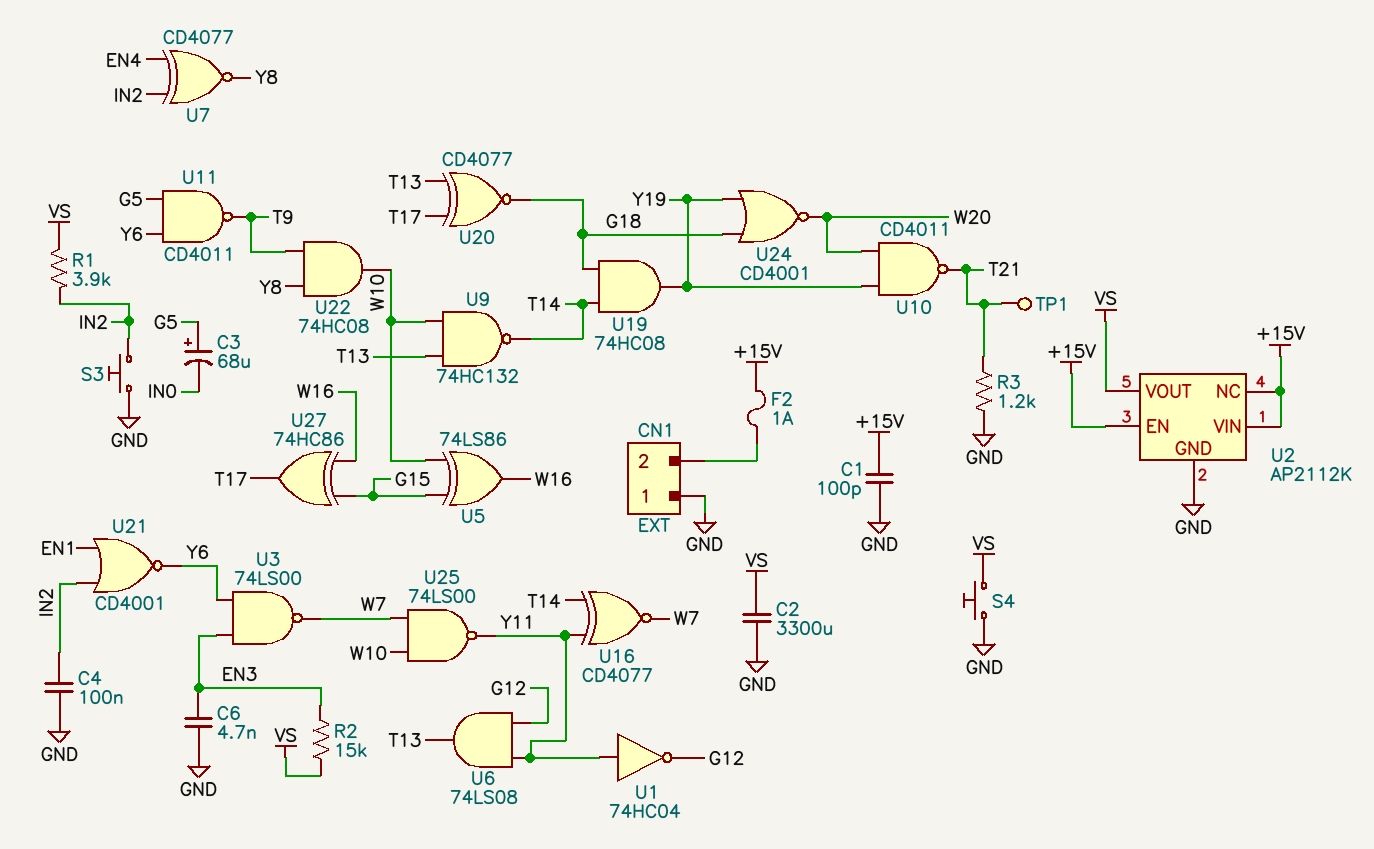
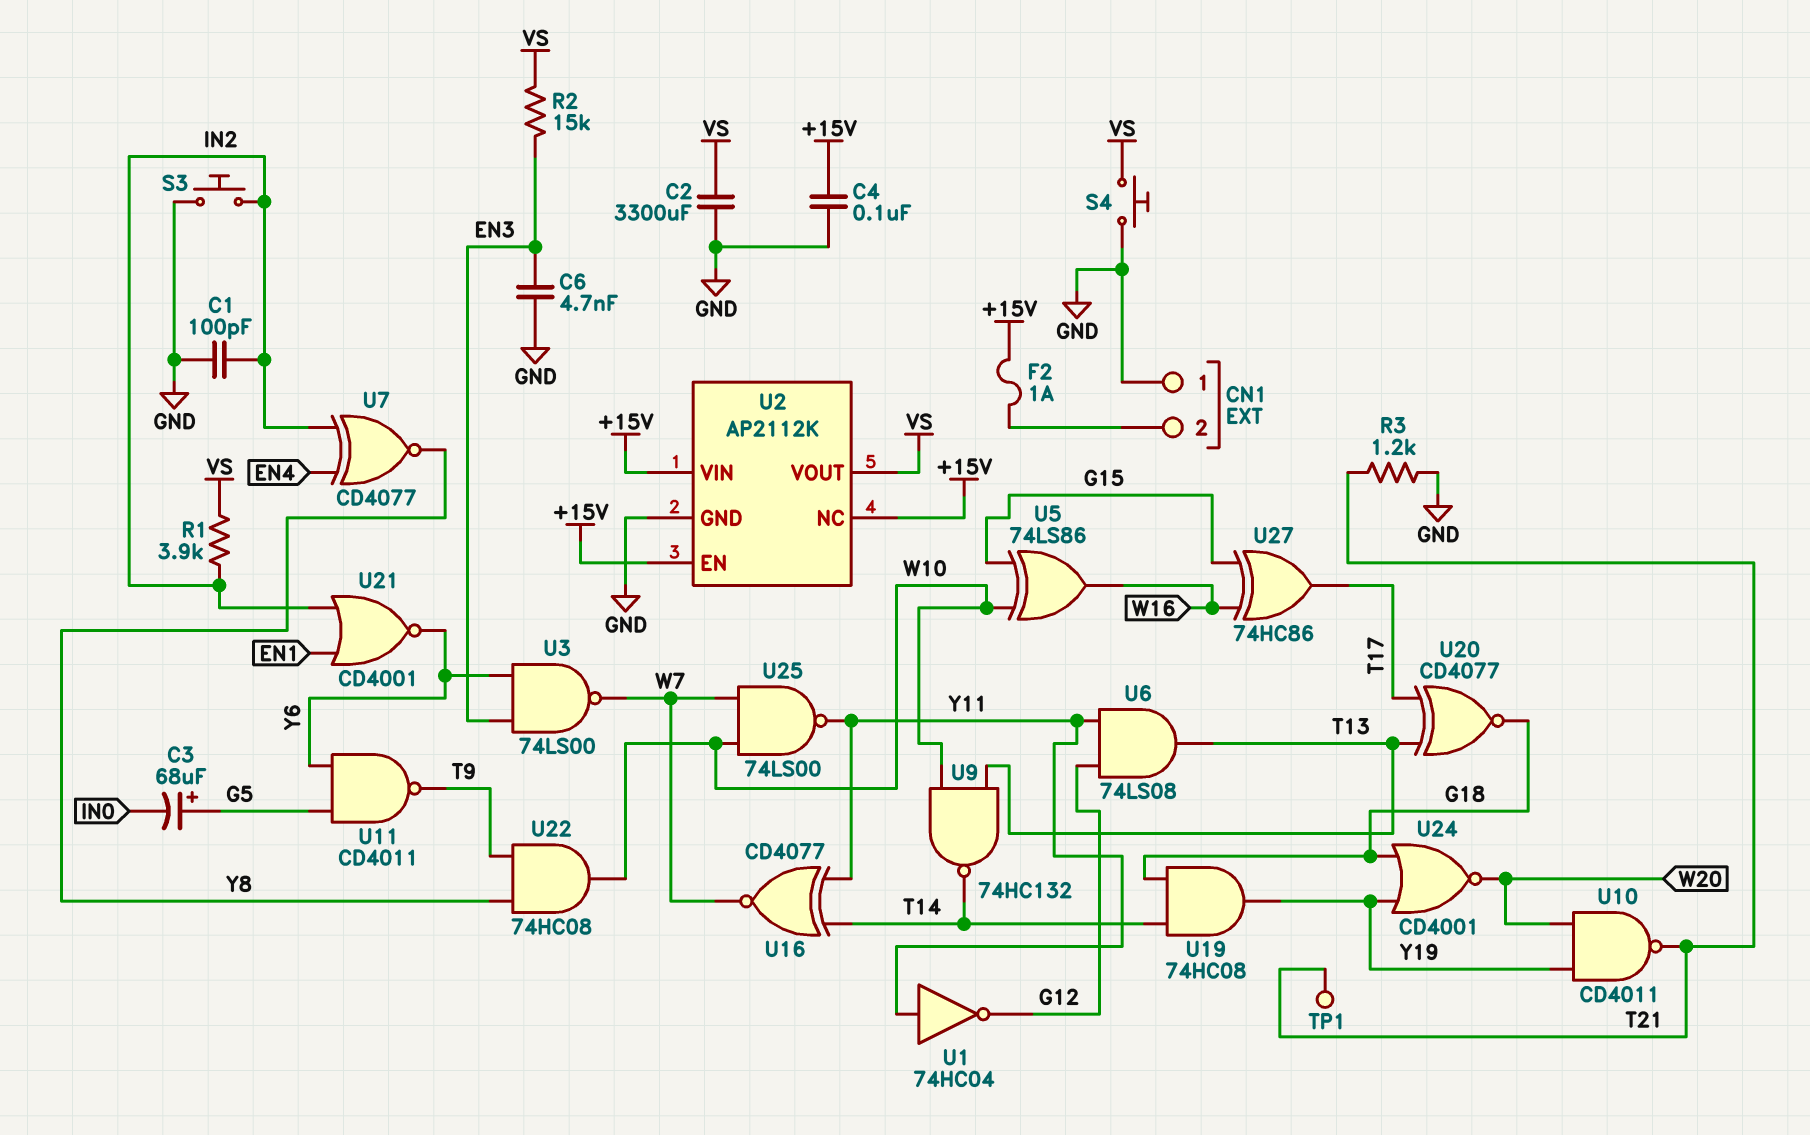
C1: 100pF (+15V, GND) -> 100pF (GND, IN2)
C4: 100nF (GND, IN2) -> 100nF (+15V, GND)

